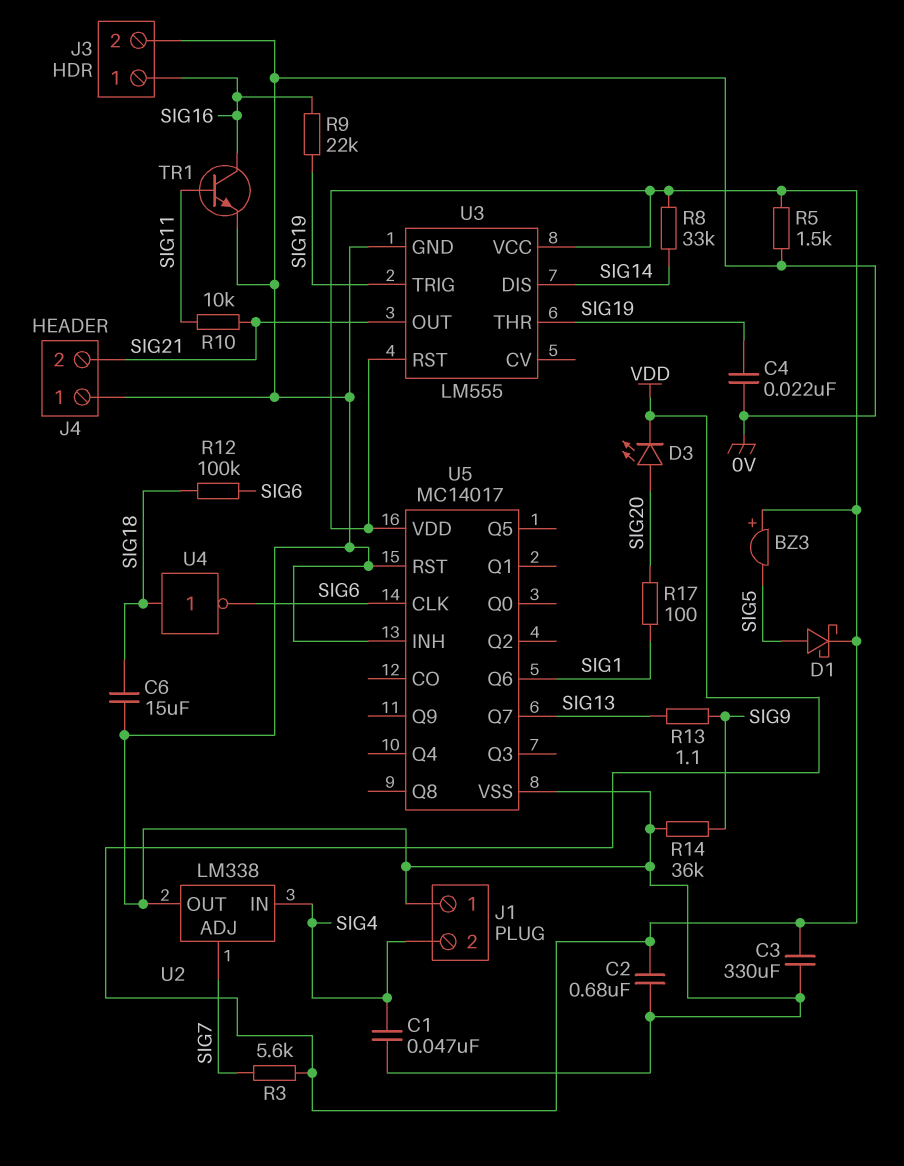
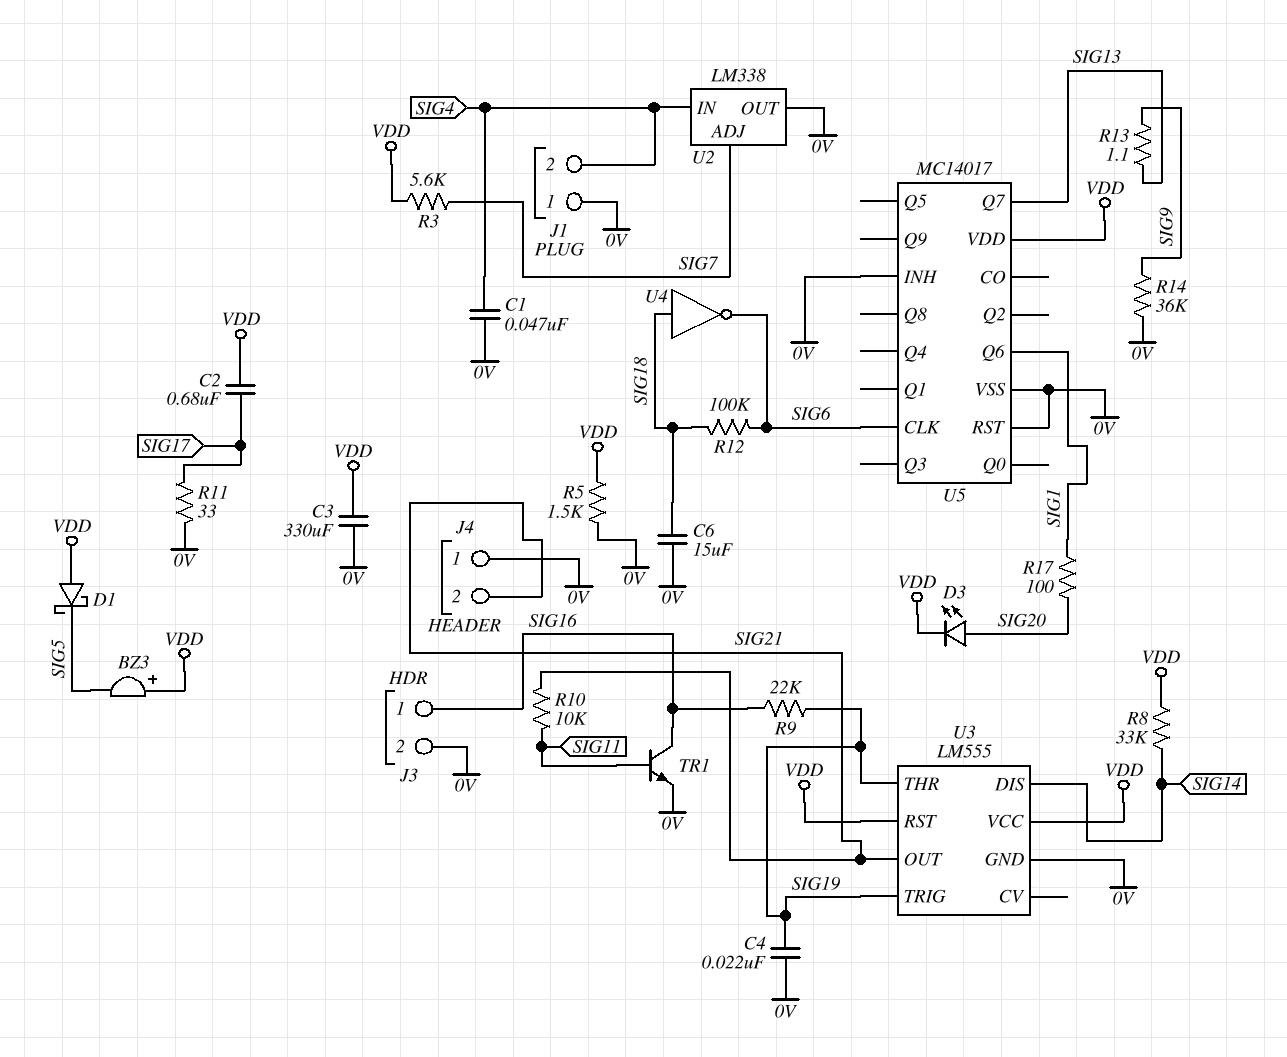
C2: 680nF (0V, VDD) -> 680nF (SIG17, VDD)
D1: schottky (A SIG5, K VDD) -> schottky (A VDD, K SIG5)
R11: none -> 33 (0V, SIG17)

